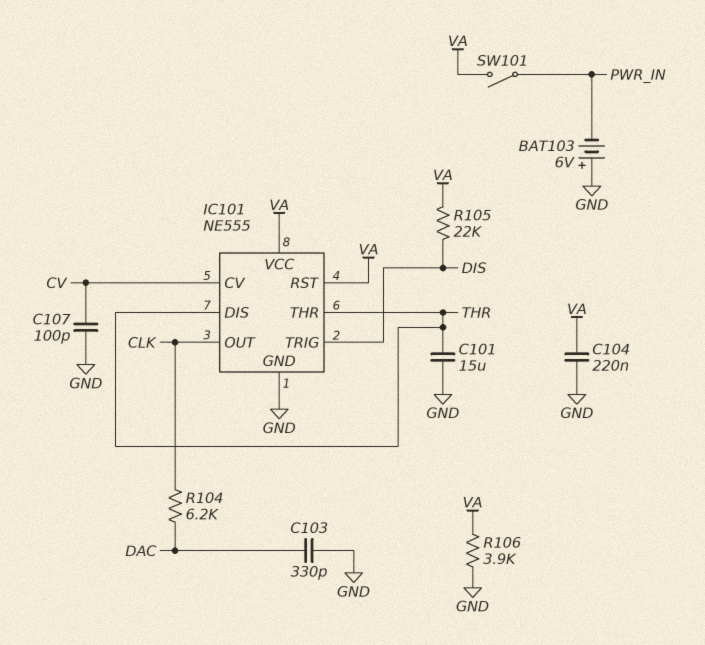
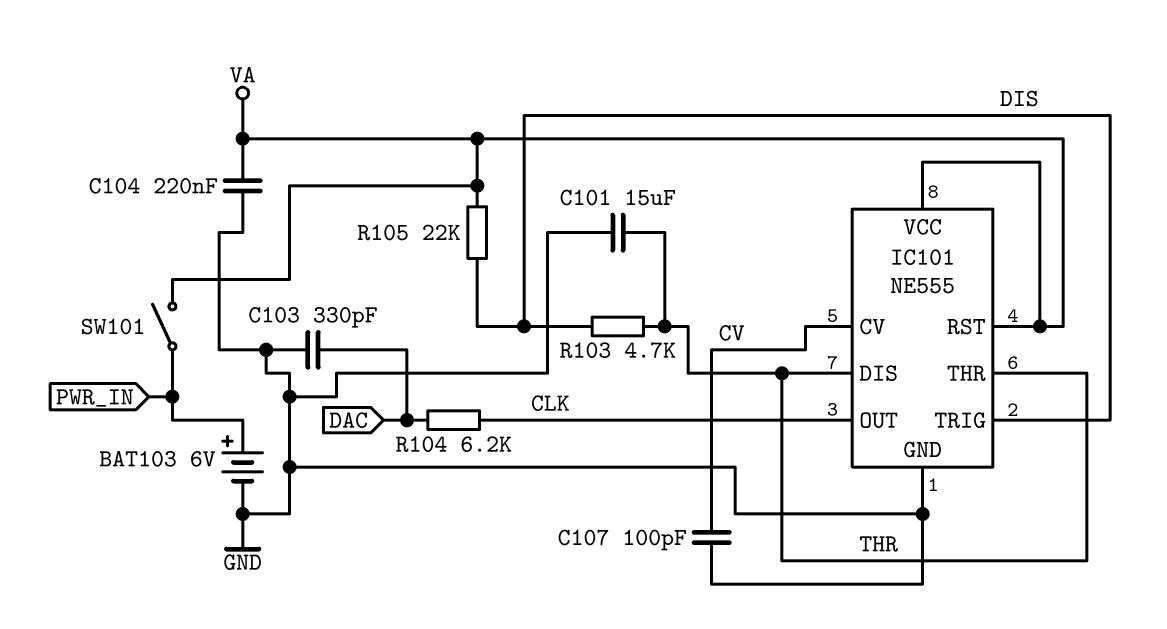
BAT103: 6V (plus GND, minus PWR_IN) -> 6V (plus PWR_IN, minus GND)
R103: none -> 4.7k (DIS, THR)
R106: 3.9k (GND, VA) -> none

